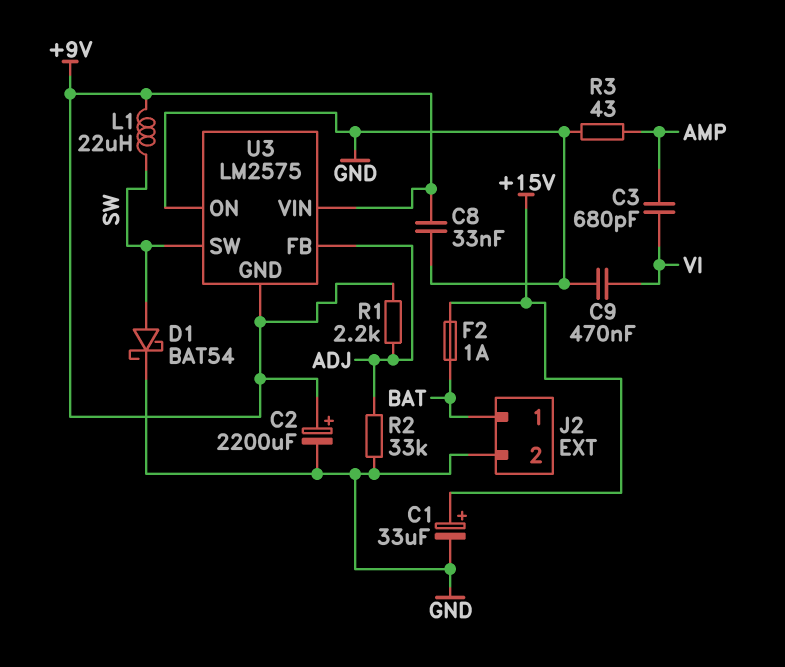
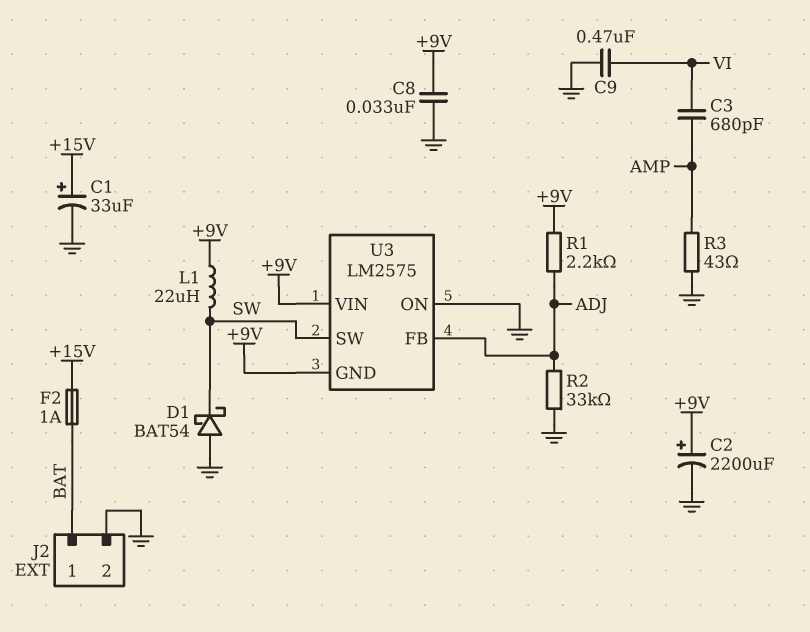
D1: schottky BAT54 (A SW, K GND) -> schottky BAT54 (A GND, K SW)

